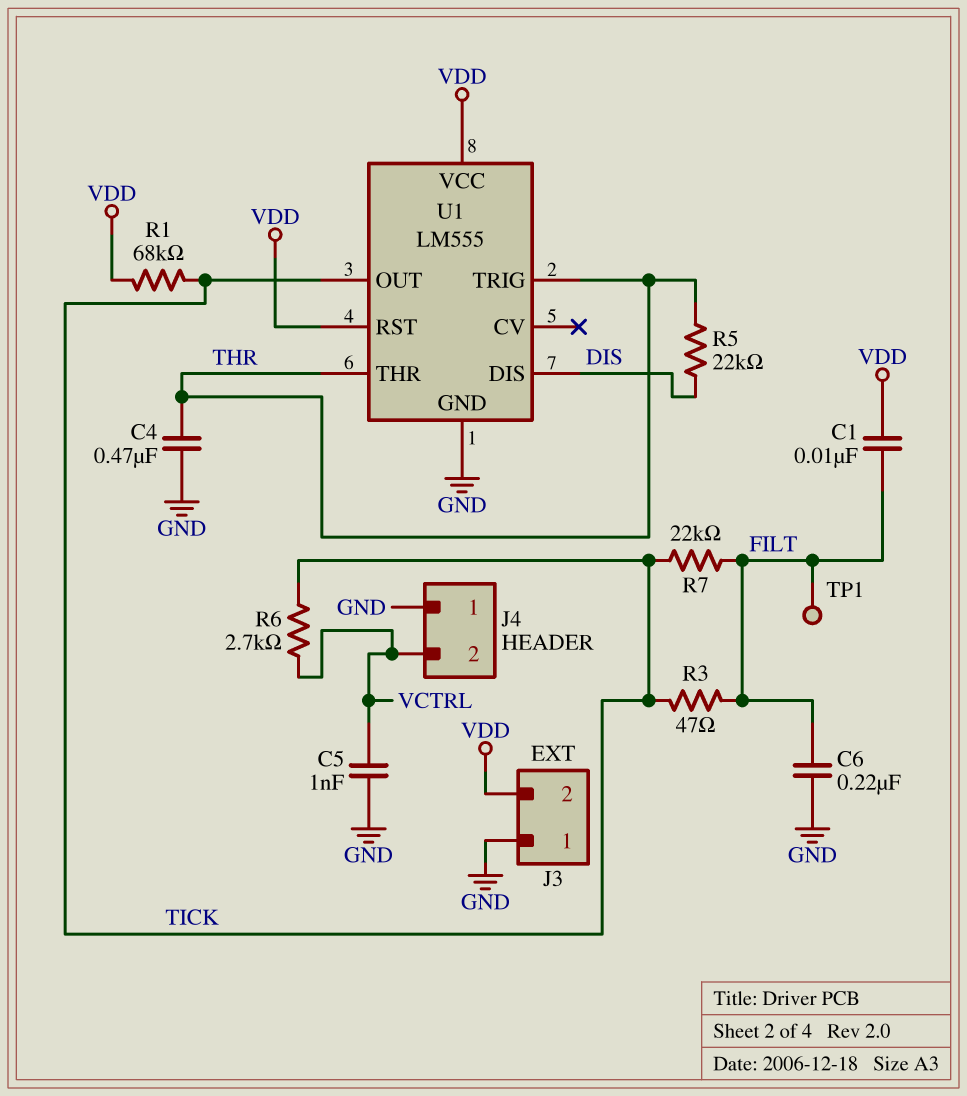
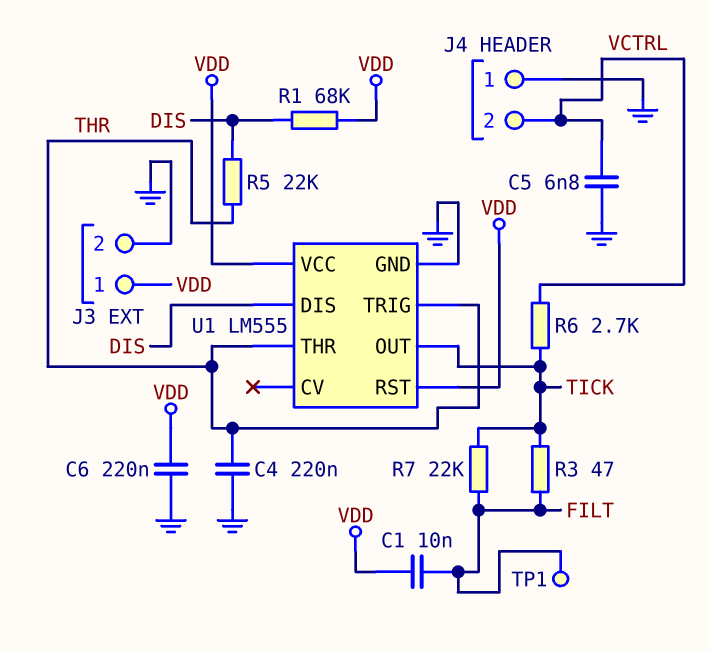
C4: 470nF (GND, THR) -> 220nF (GND, THR)
C5: 1nF (GND, VCTRL) -> 6.8nF (GND, VCTRL)
C6: 220nF (FILT, GND) -> 220nF (GND, VDD)
J3 pin 1: GND -> VDD
J3 pin 2: VDD -> GND
R1: 68k (TICK, VDD) -> 68k (DIS, VDD)

